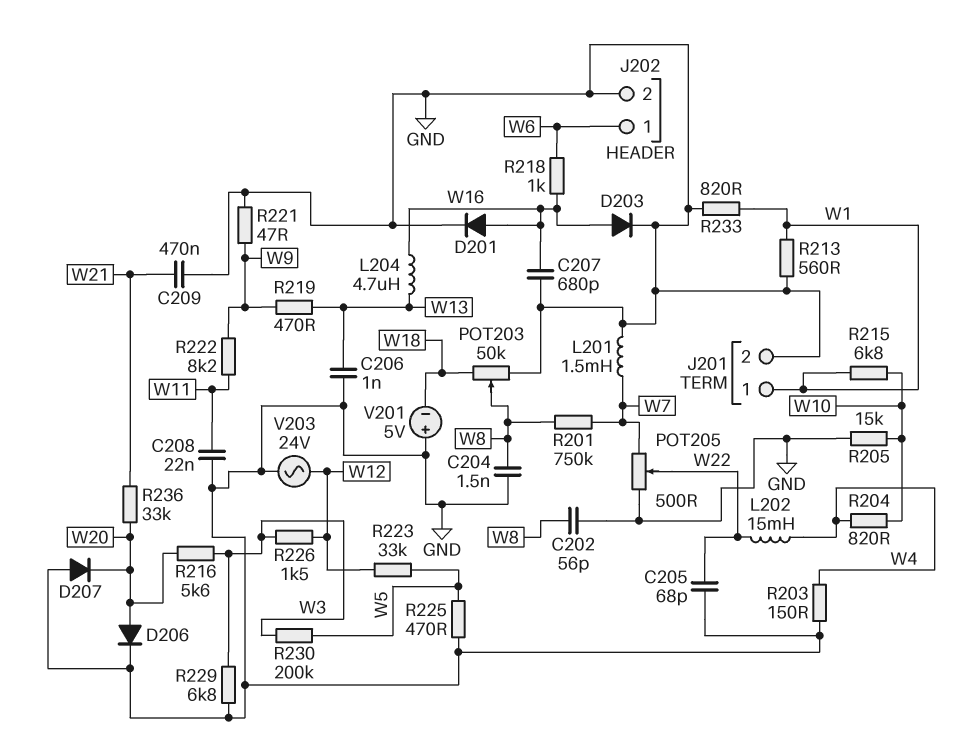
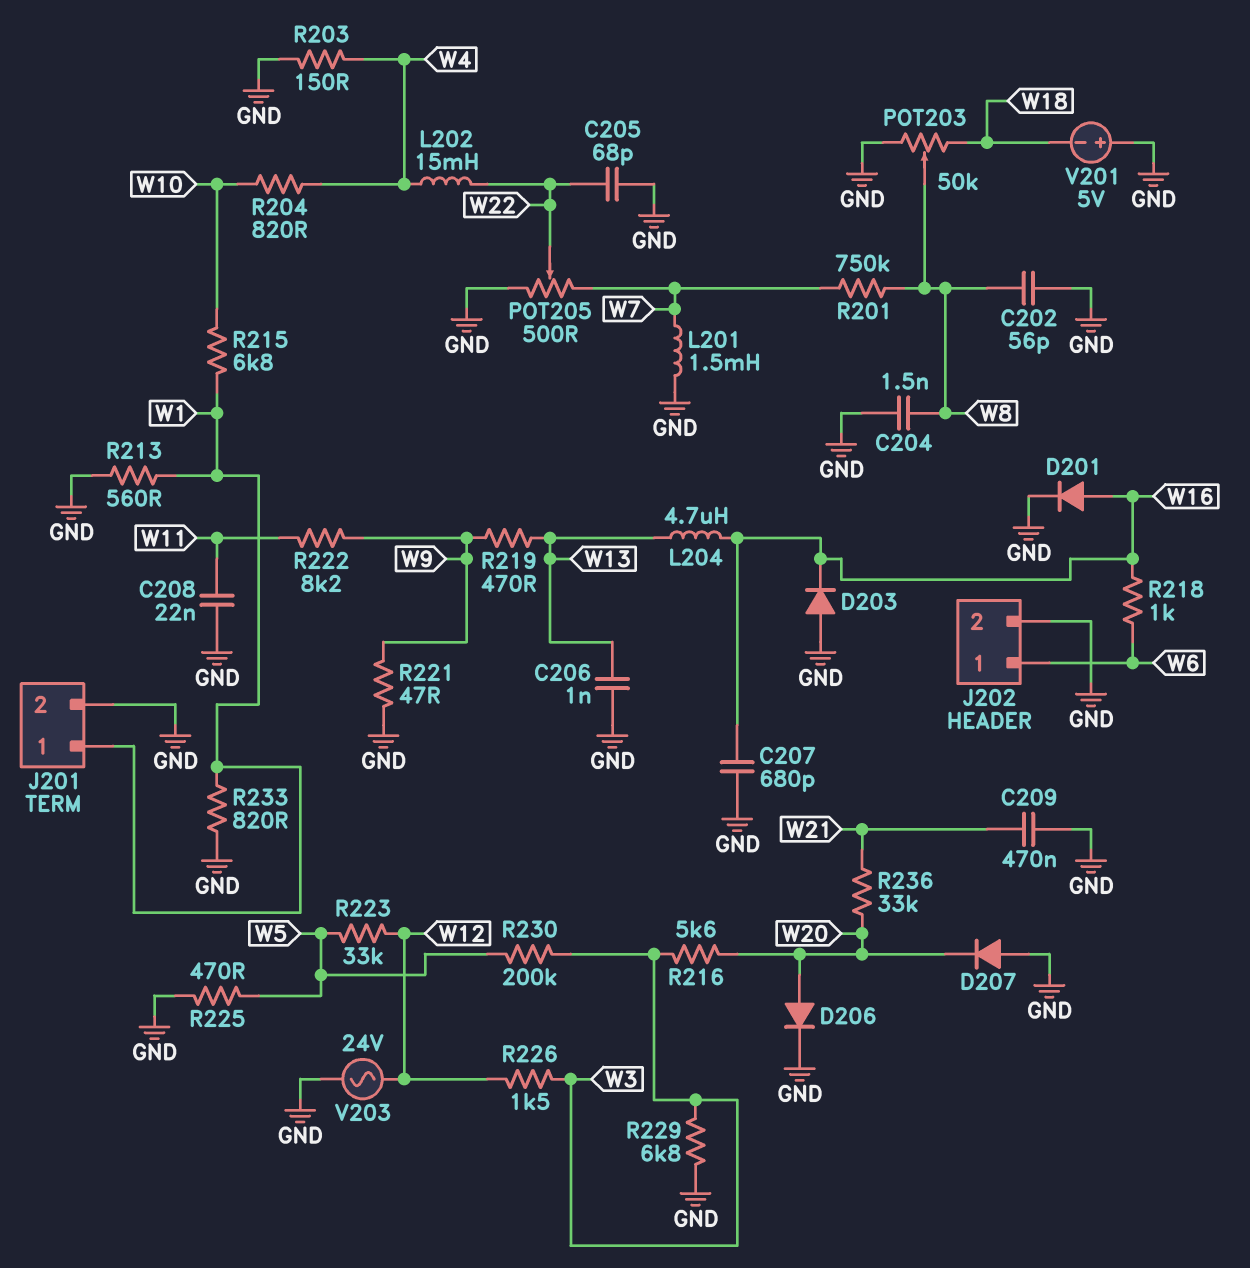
D203: diode (A W16, K GND) -> diode (A GND, K W16)
R205: 15k (GND, W10) -> none

